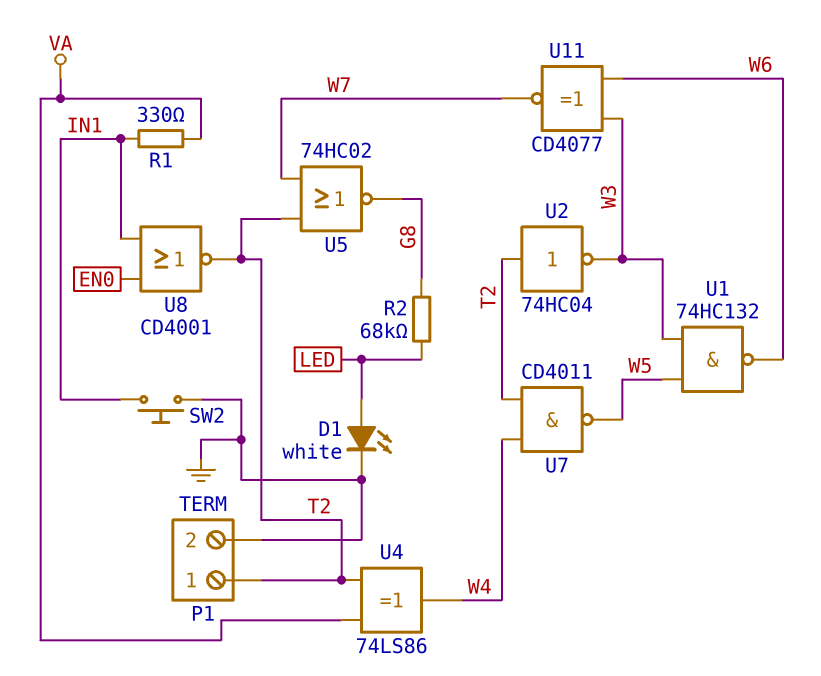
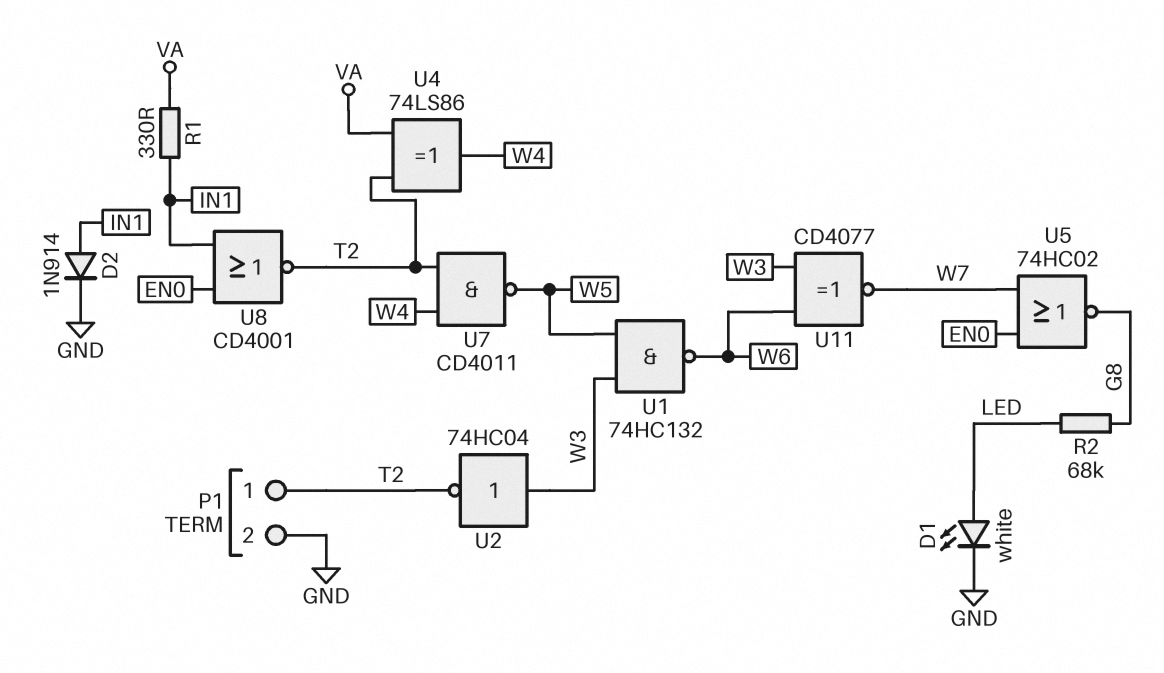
D2: none -> diode 1N914 (A IN1, K GND)
SW2: button (GND, IN1) -> none
U2: NOT 74HC04 (in T2, out W3) -> NOT 74HC04 (in W3, out T2)
U5: NOR 74HC02 (in T2, in W7, out G8) -> NOR 74HC02 (in EN0, in W7, out G8)

